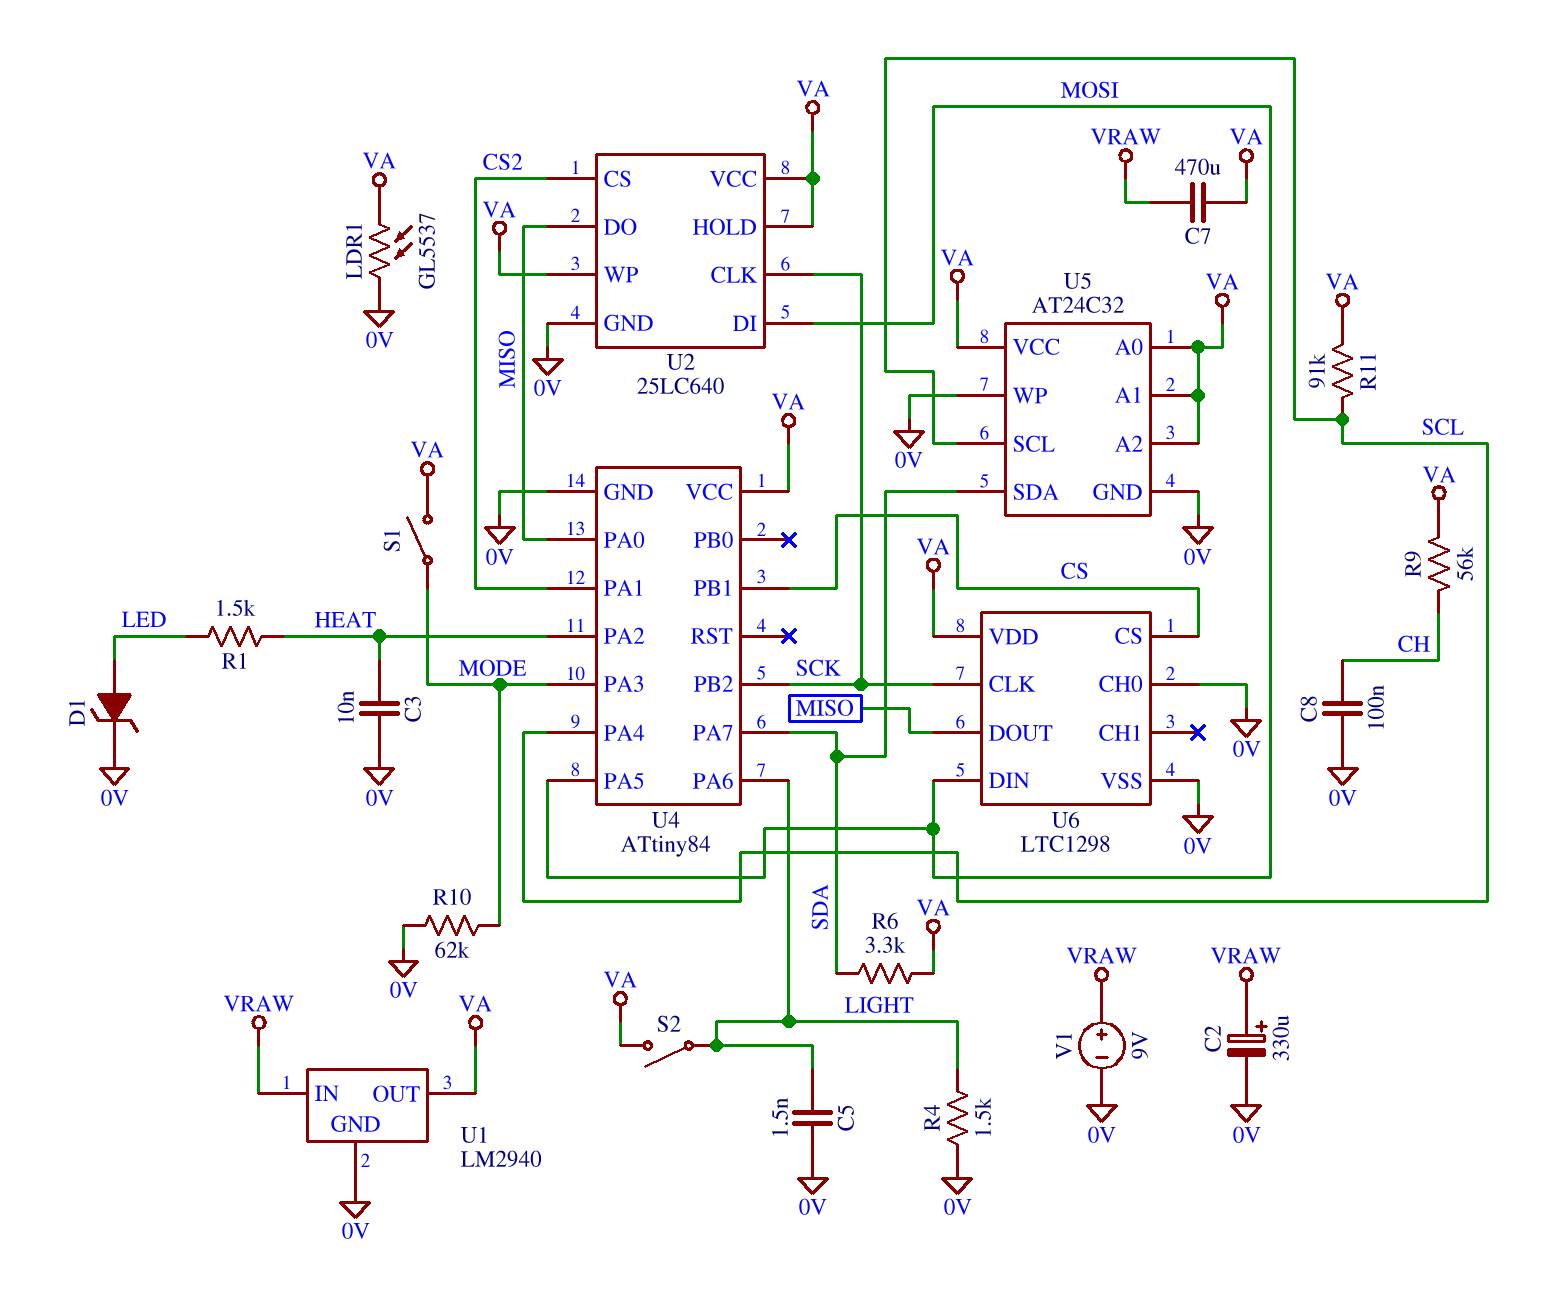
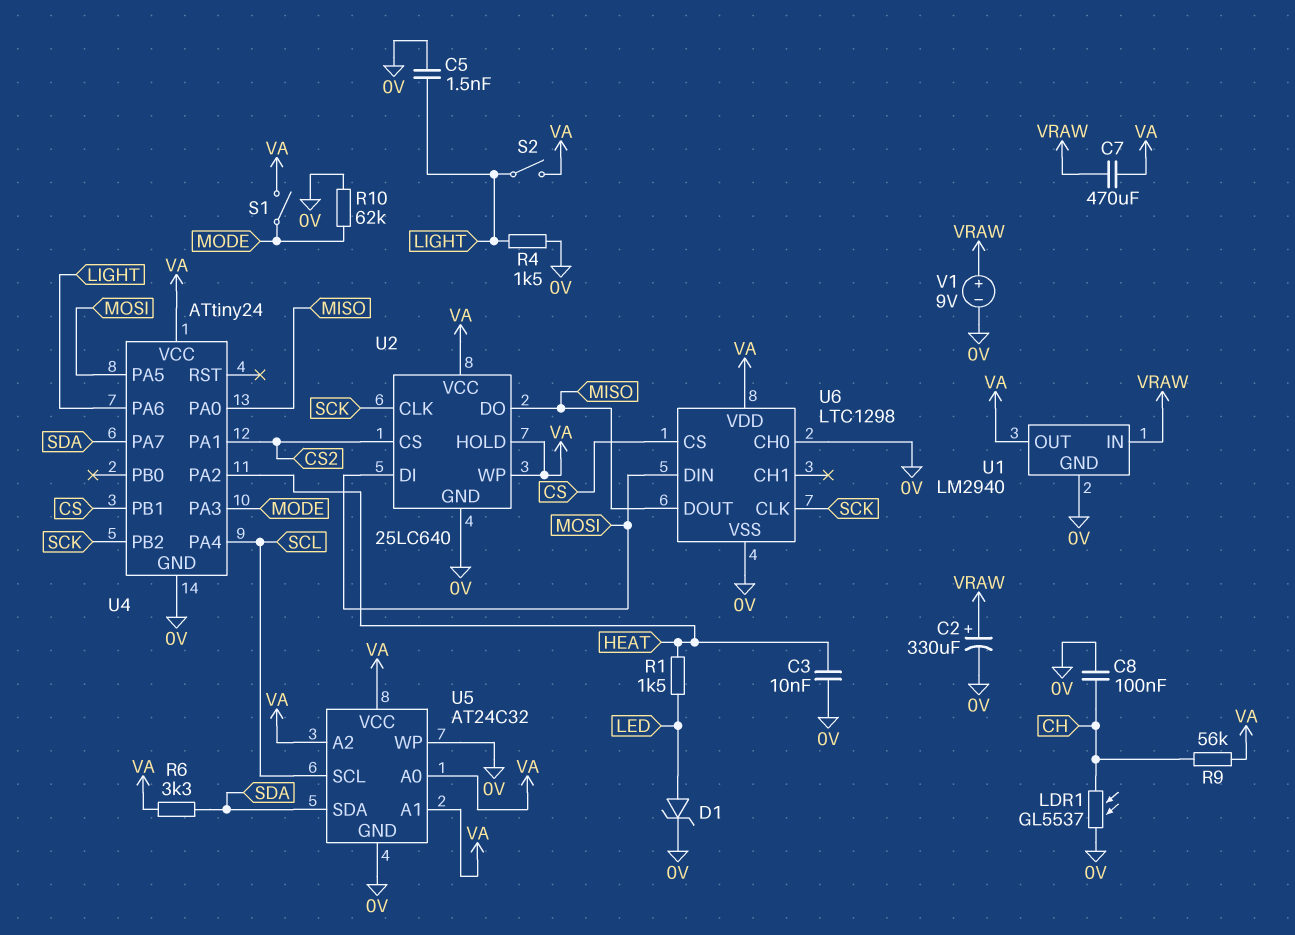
LDR1: GL5537 (0V, VA) -> GL5537 (0V, CH)
R11: 91k (SCL, VA) -> none
U4: ATtiny84 -> ATtiny24

